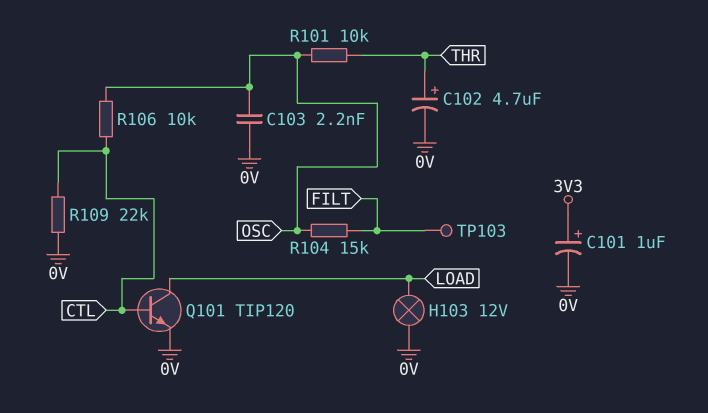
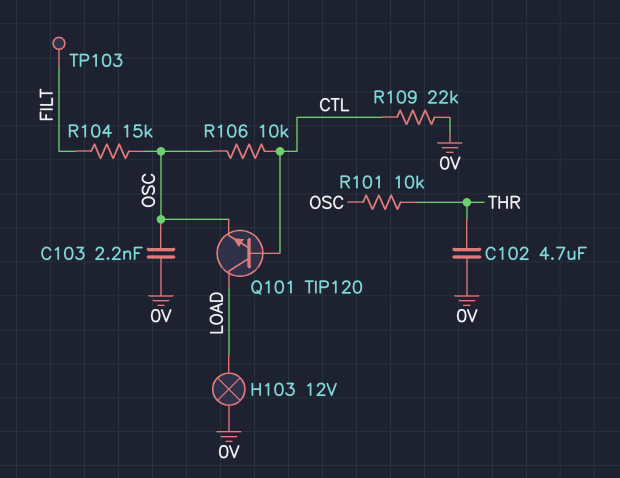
C101: 1uF (plus 3V3, minus 0V) -> none
C102: 4.7uF (plus THR, minus 0V) -> 4.7uF (0V, THR)
Q101: NPN TIP120 (B CTL, C LOAD, E 0V) -> NPN TIP120 (B CTL, C LOAD, E OSC)

